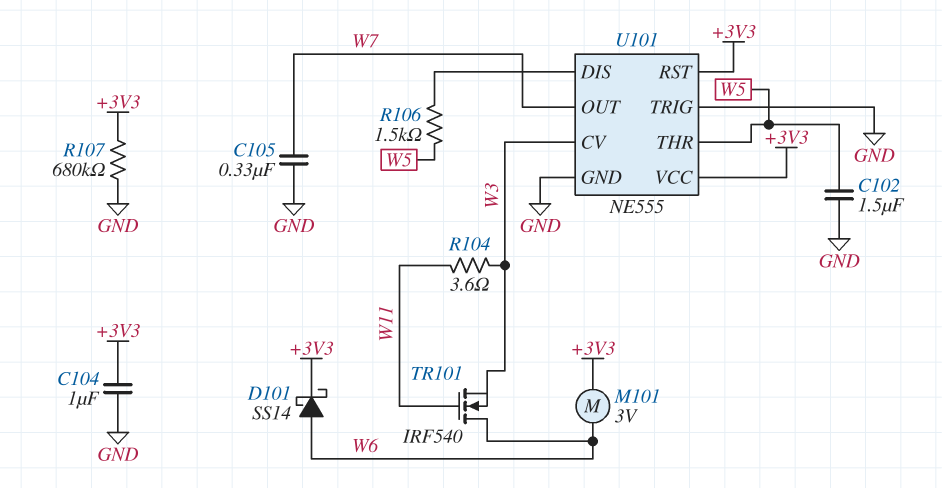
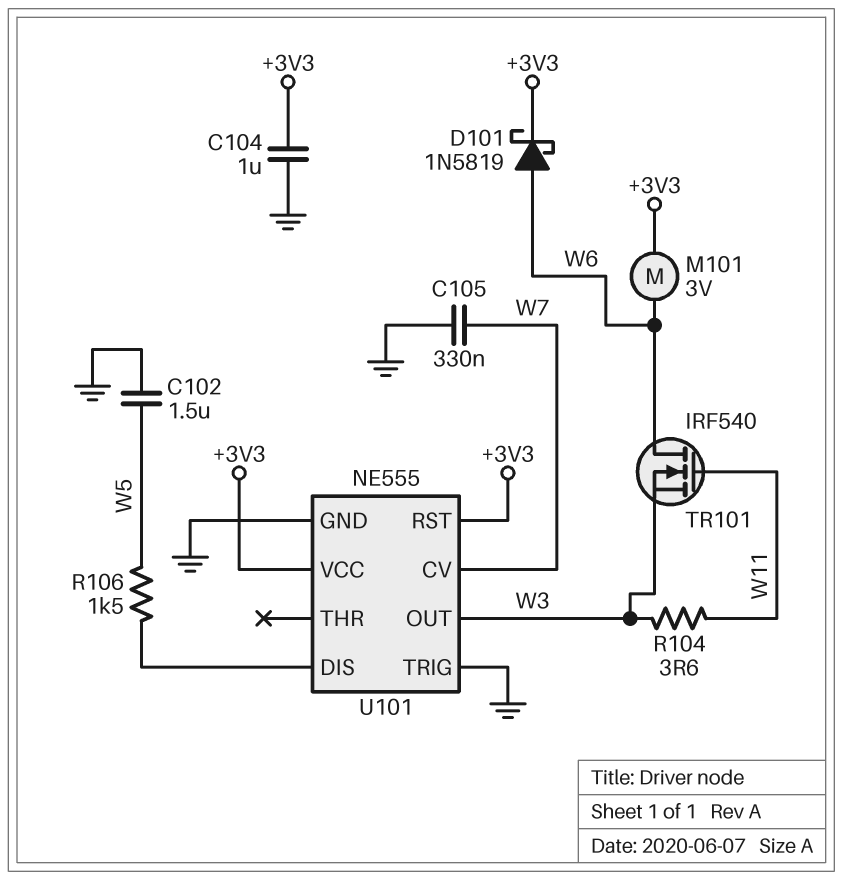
D101: schottky SS14 (A W6, K +3V3) -> schottky 1N5819 (A W6, K +3V3)
R107: 680k (+3V3, GND) -> none
U101 pin CV: W3 -> W7
U101 pin OUT: W7 -> W3
U101 pin THR: W5 -> none

